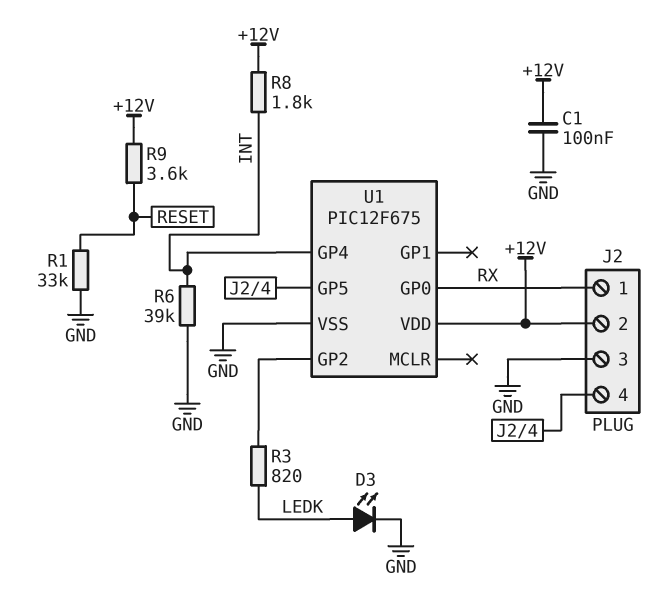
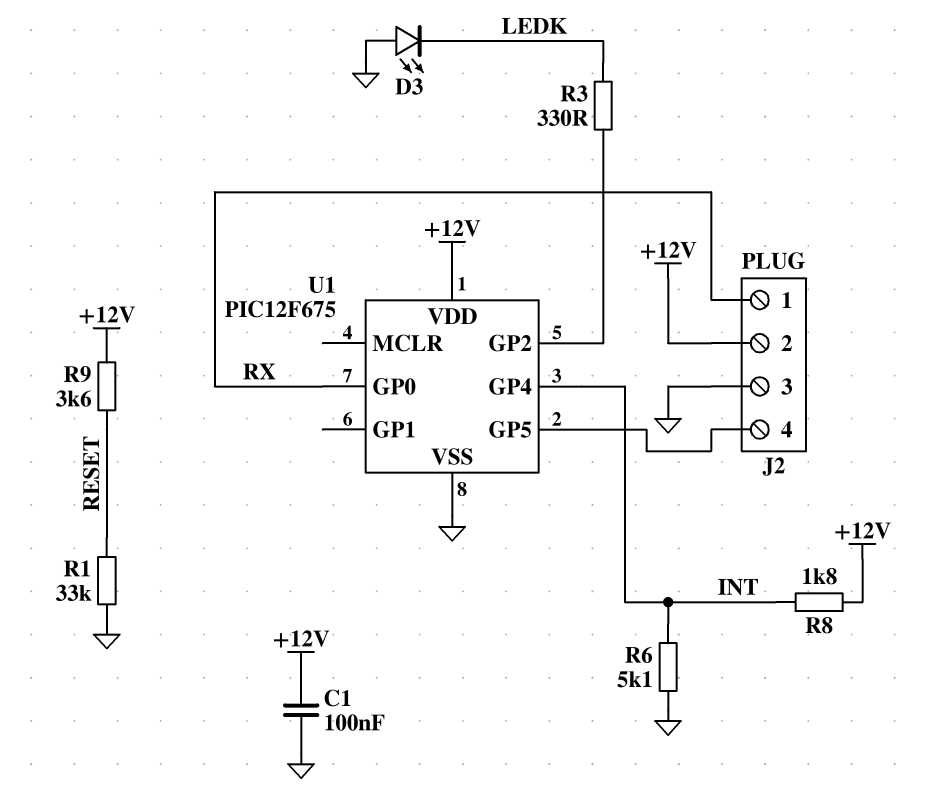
D3: LED (A LEDK, K GND) -> LED (A GND, K LEDK)
R3: 820 (LEDK, U1/GP2) -> 330 (LEDK, U1/GP2)
R6: 39k (GND, INT) -> 5.1k (GND, INT)

